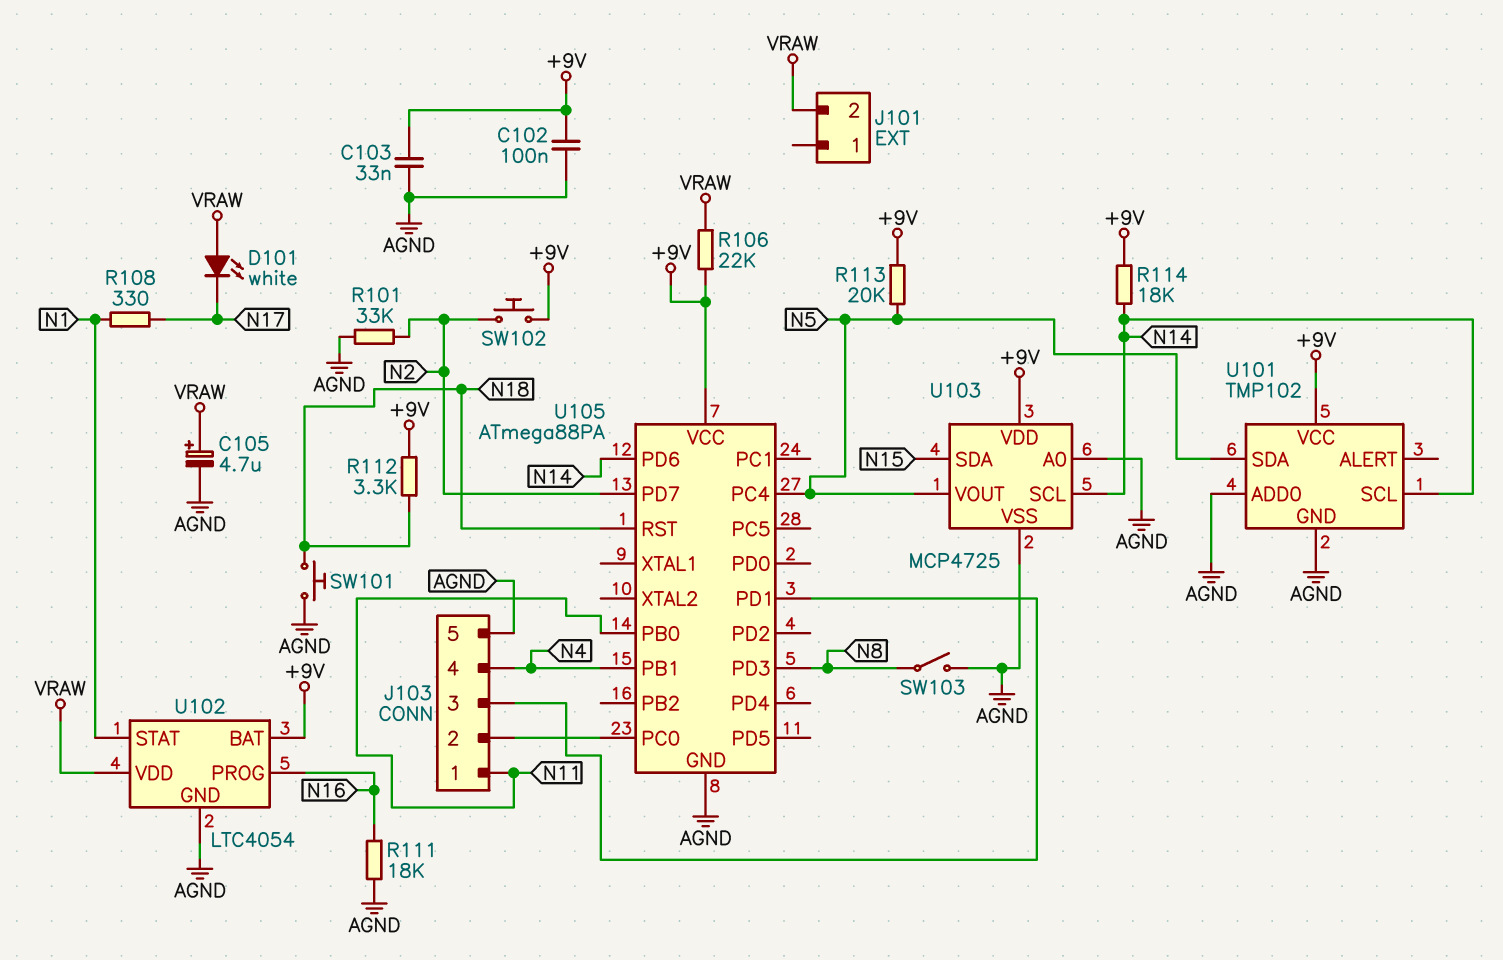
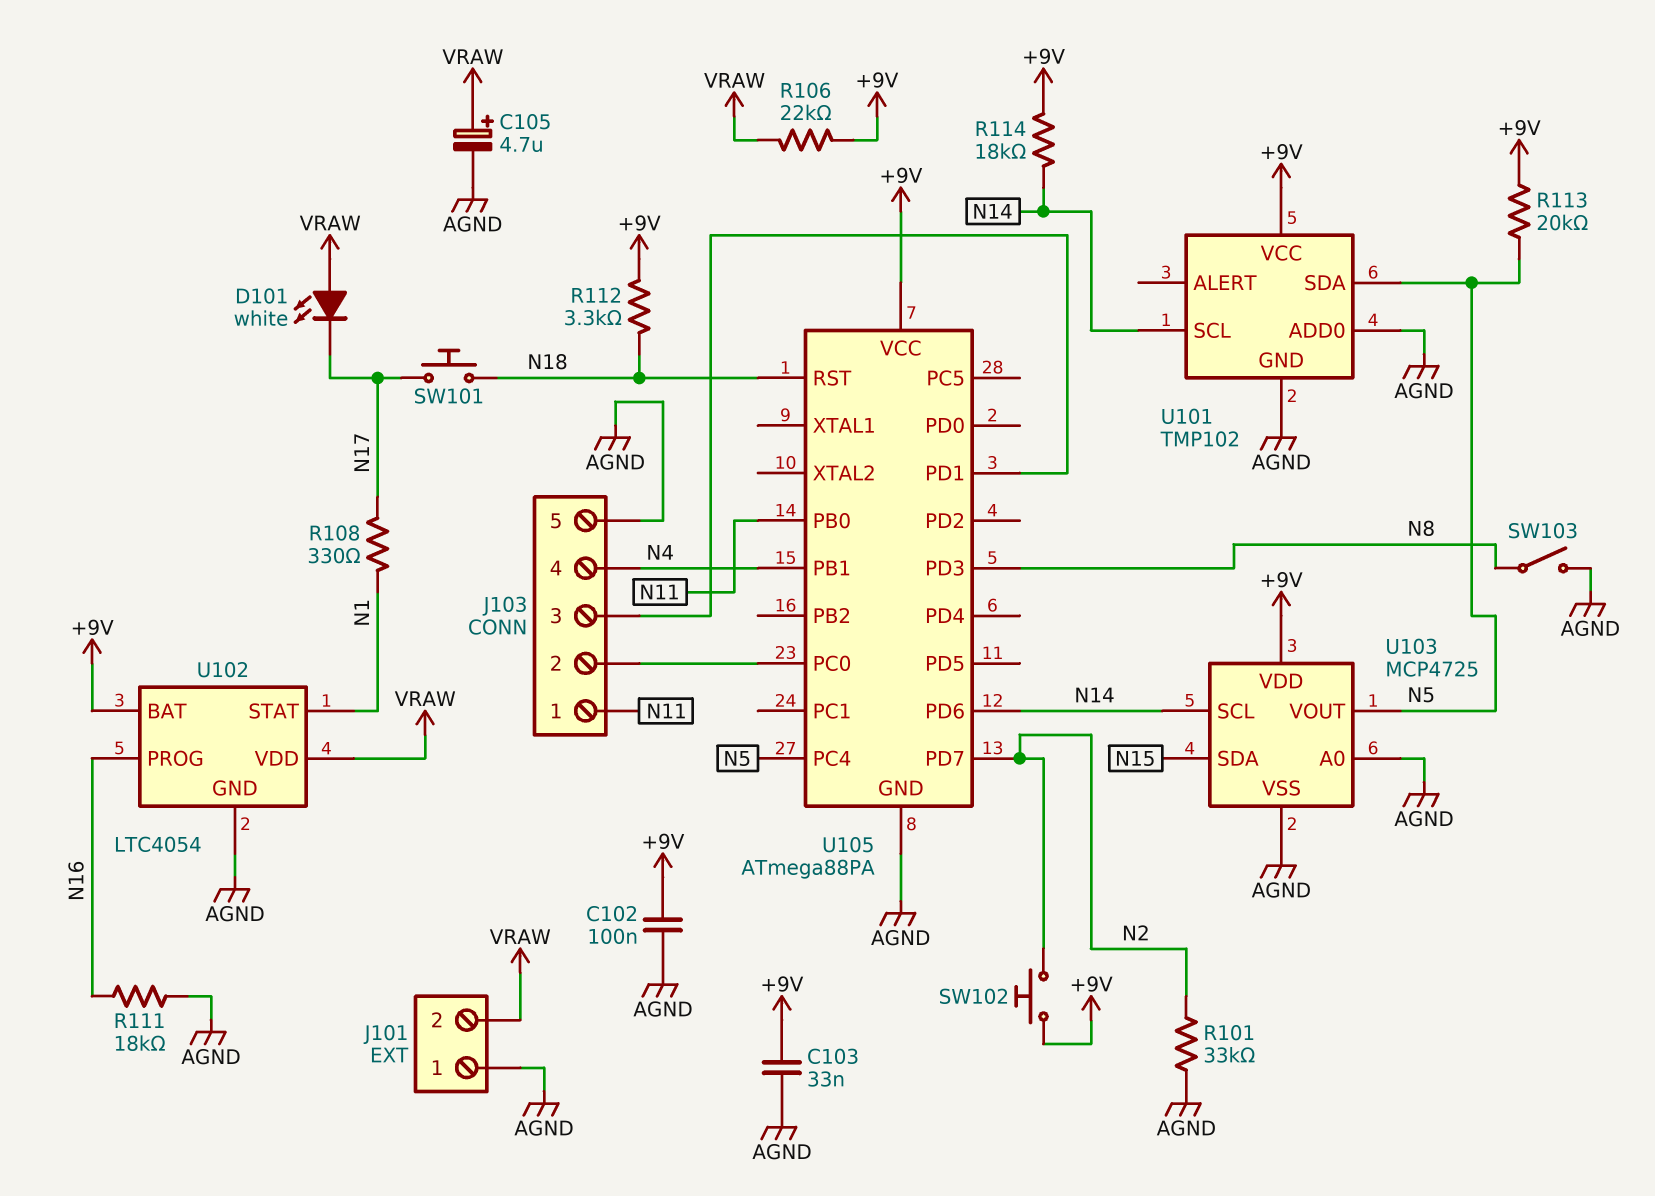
J101 pin 1: none -> AGND
SW101: button (AGND, N18) -> button (N17, N18)

